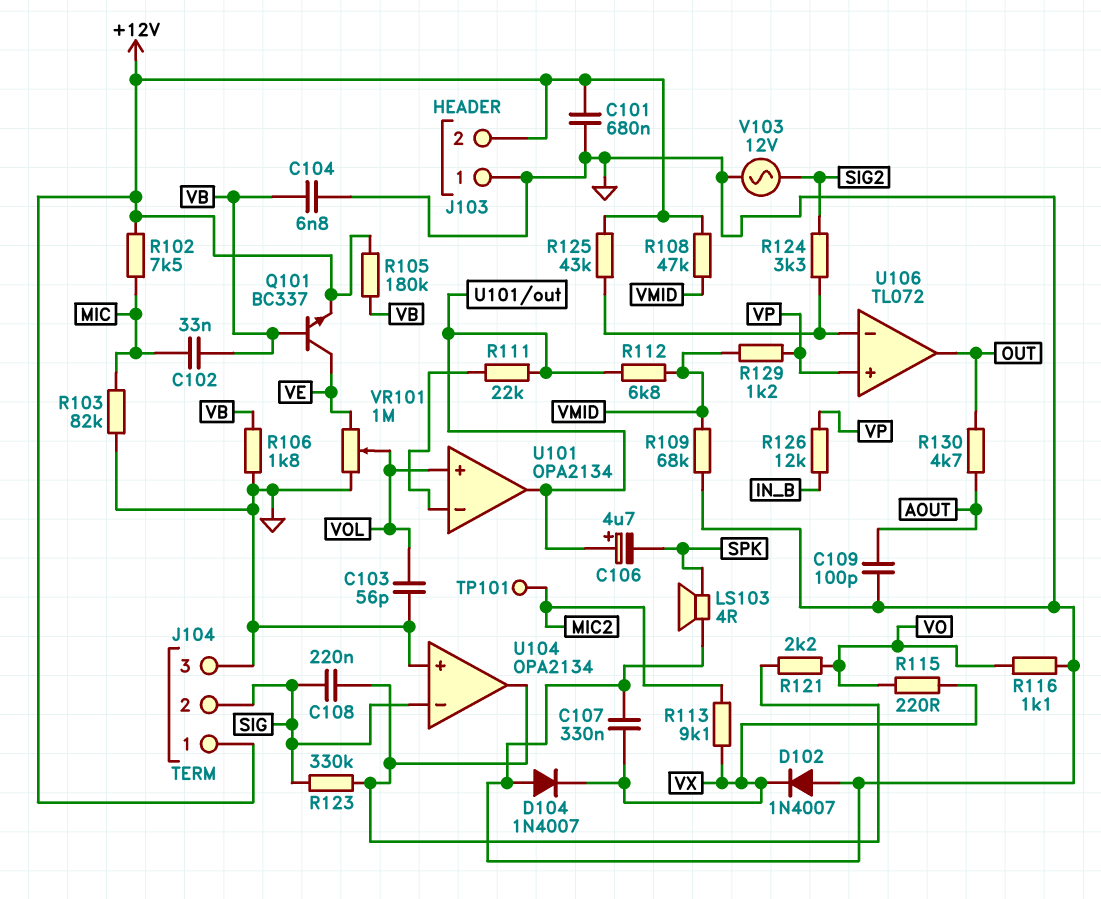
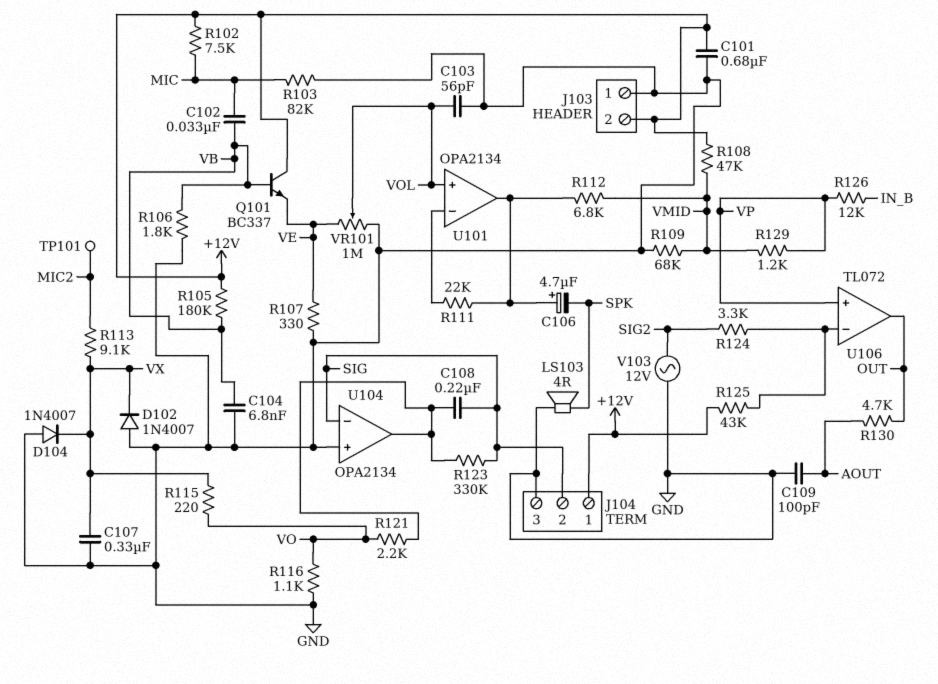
Q101: NPN BC337 (B VB, C VE, E +12V) -> NPN BC337 (B VB, C +12V, E VE)
R107: none -> 330 (GND, VE)

